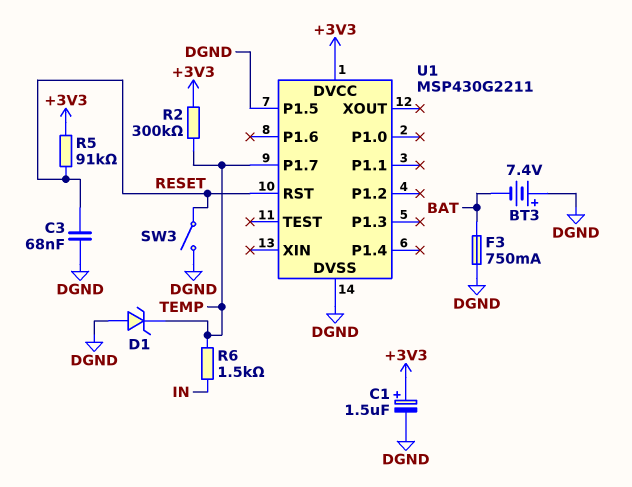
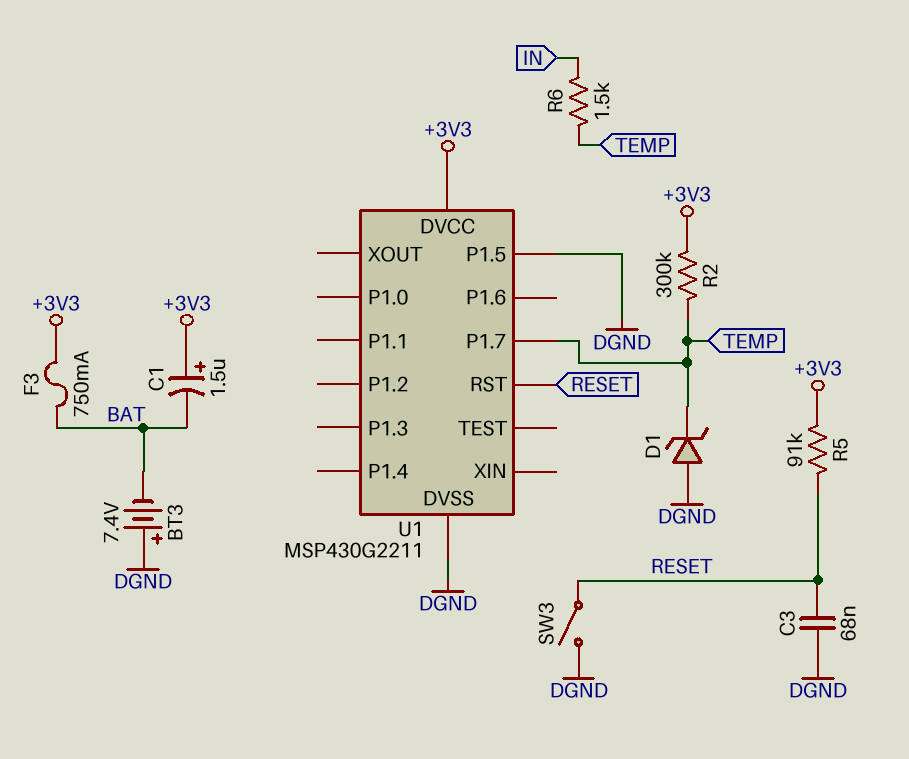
C1: 1.5uF (plus +3V3, minus DGND) -> 1.5uF (plus +3V3, minus BAT)
F3: 750mA (BAT, DGND) -> 750mA (+3V3, BAT)

